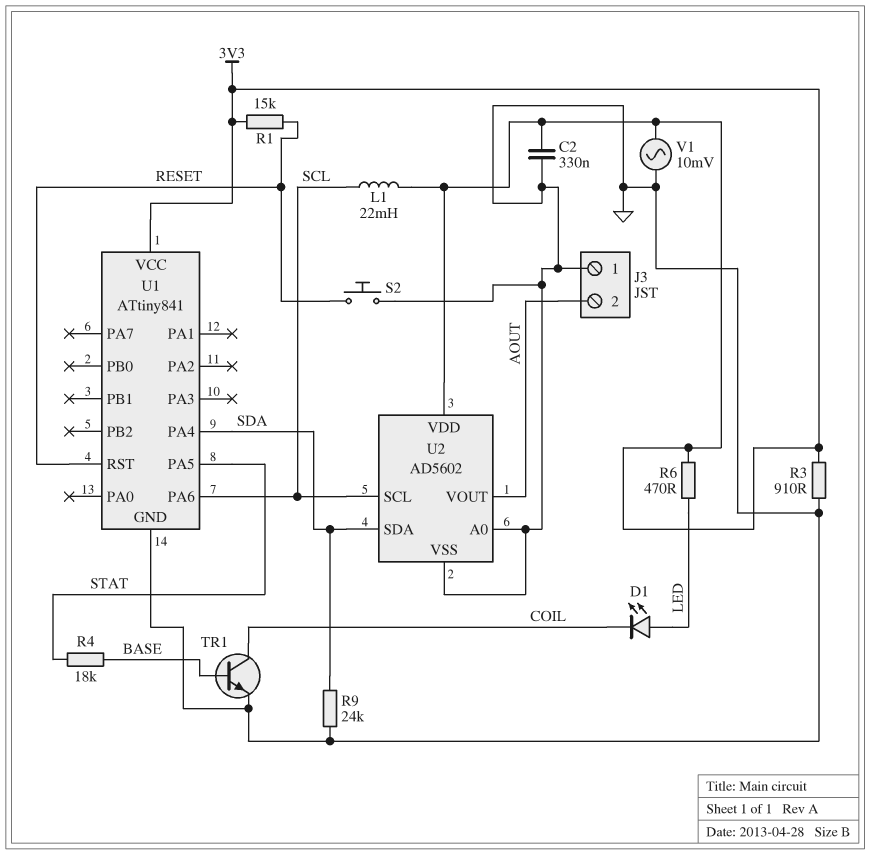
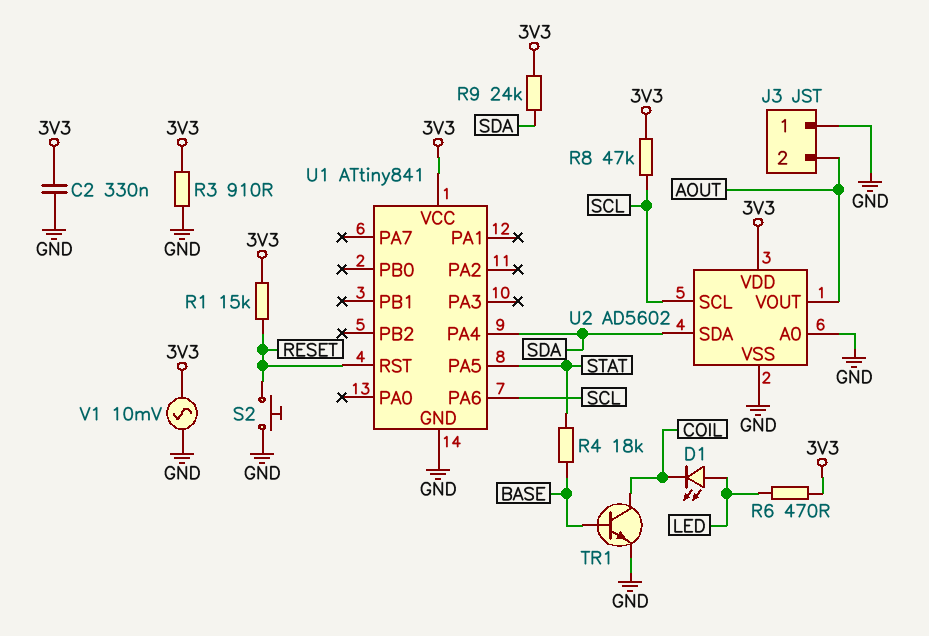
L1: 22mH (3V3, SCL) -> none
R8: none -> 47k (3V3, SCL)
R9: 24k (GND, SDA) -> 24k (3V3, SDA)

